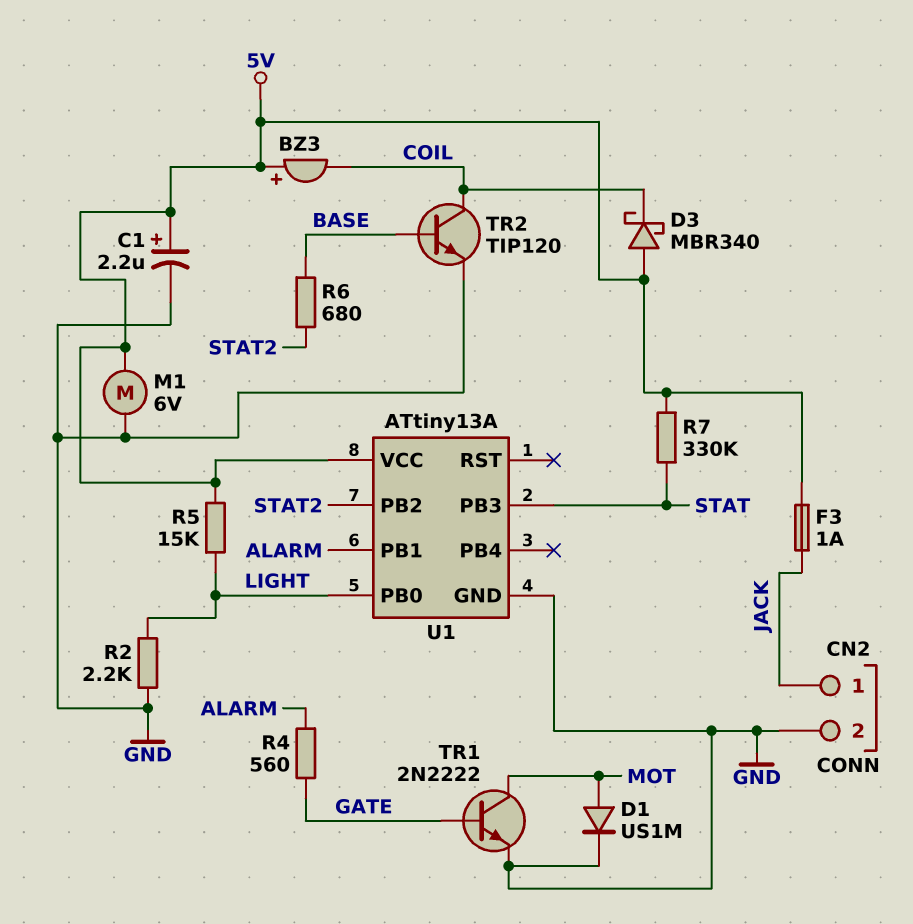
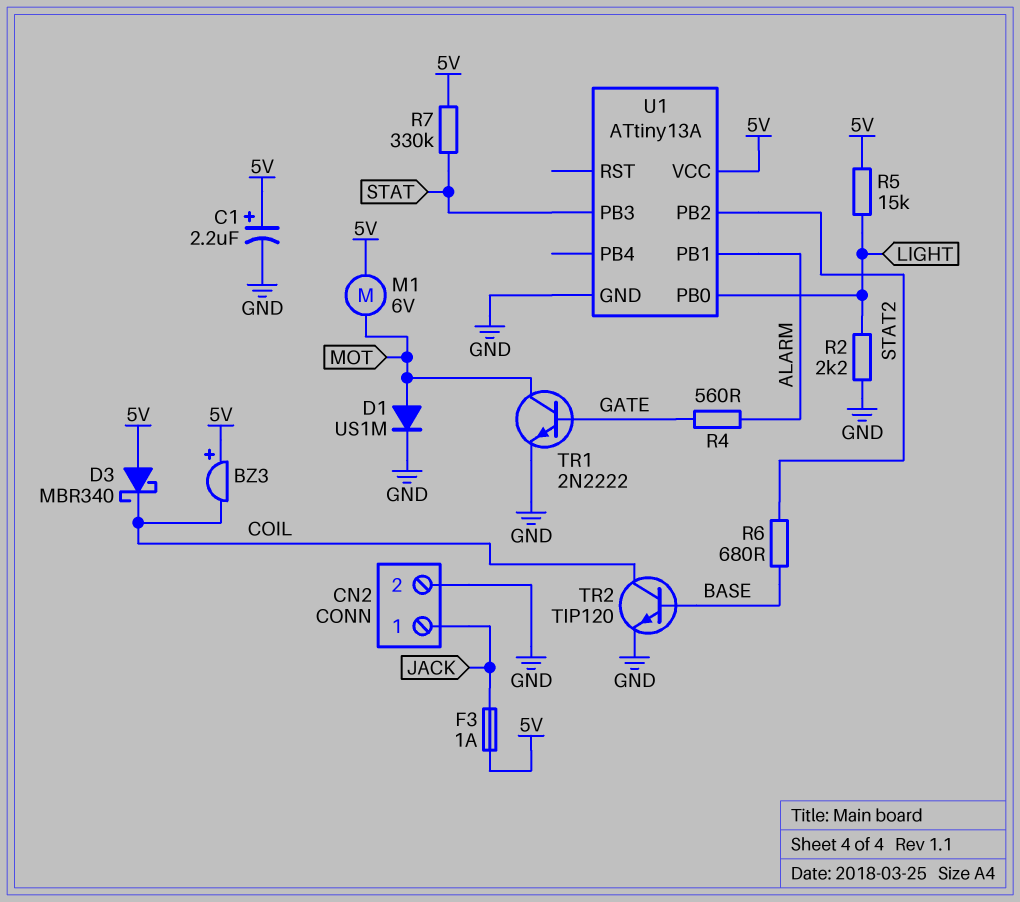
M1: motor 6V (5V, GND) -> motor 6V (5V, MOT)

